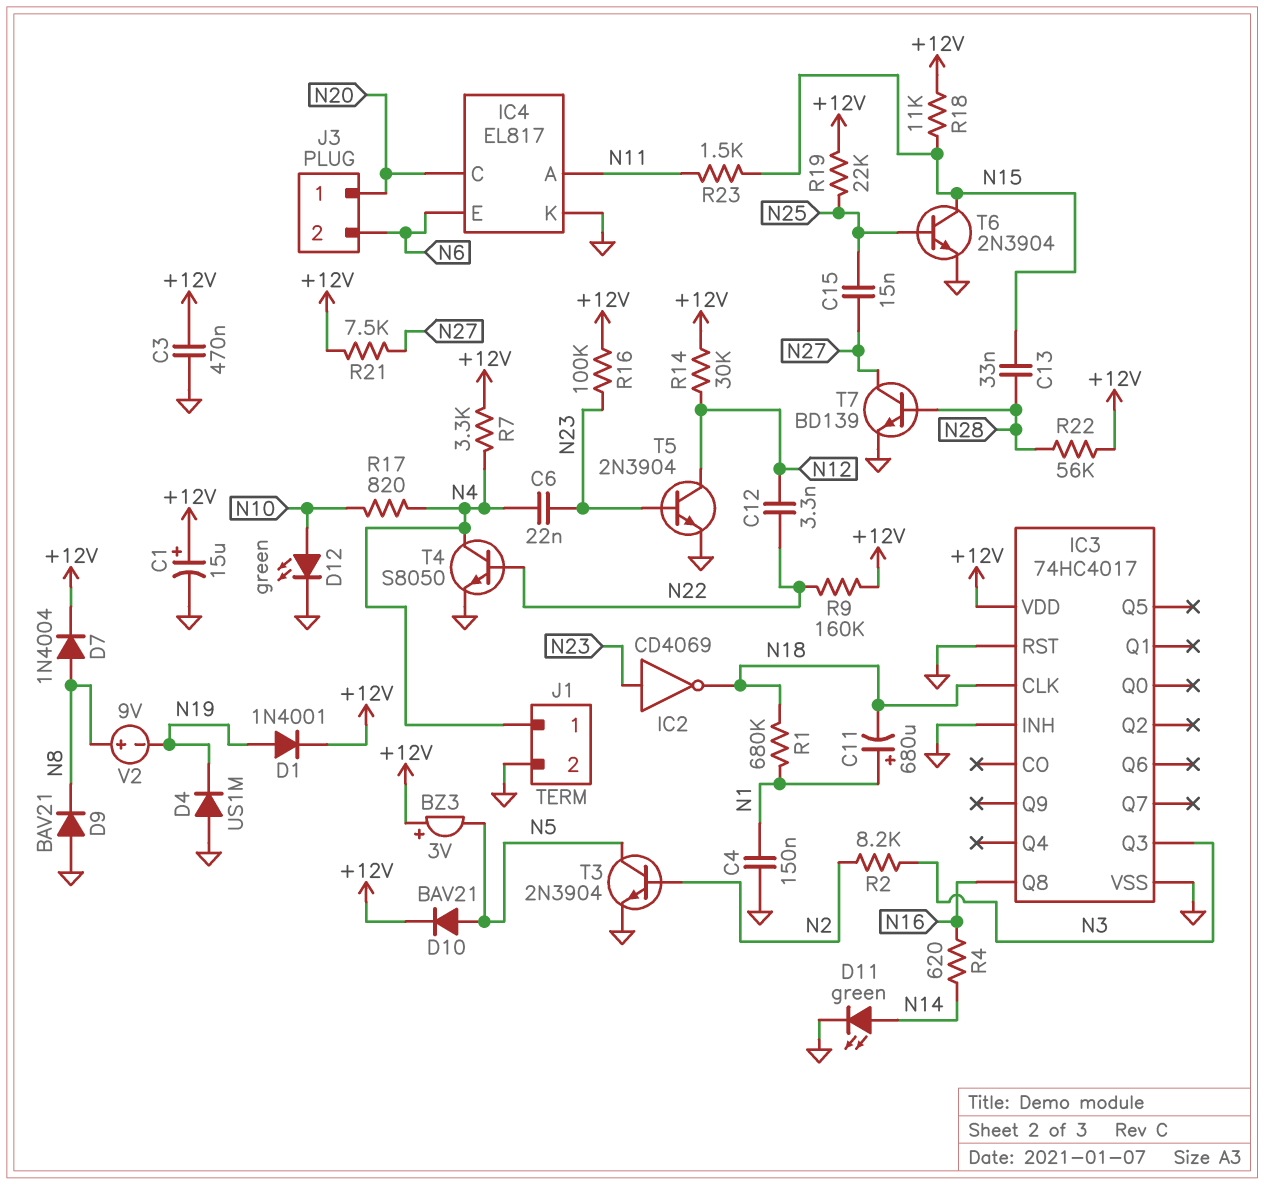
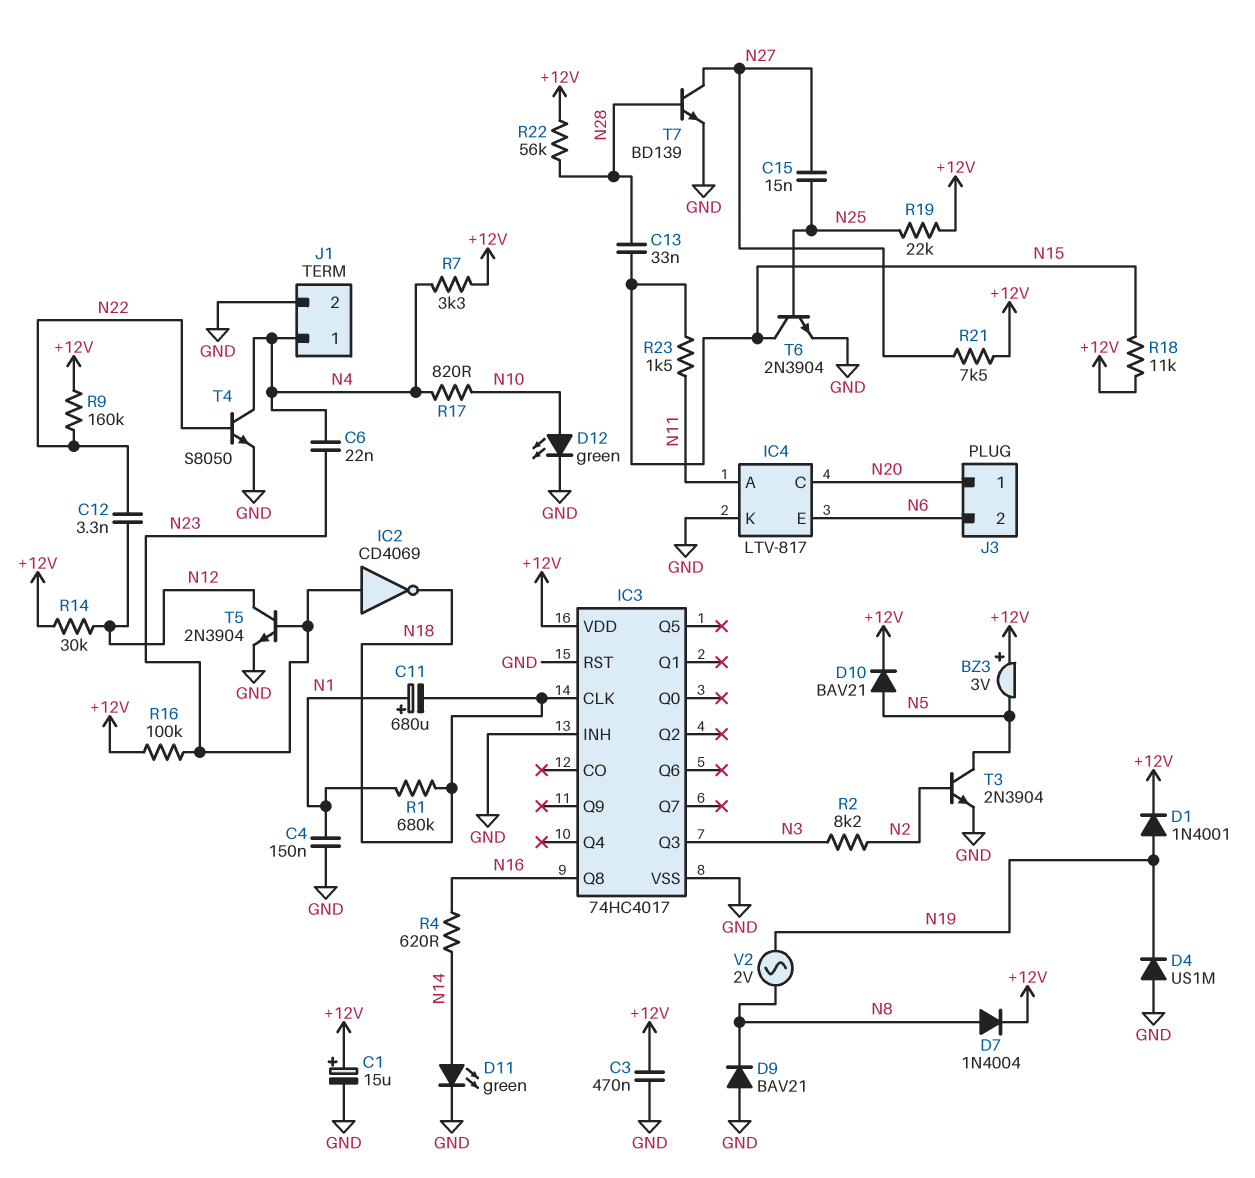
IC4: EL817 -> LTV-817
V2: 9V (plus N8, minus N19) -> AC 2V (N8, N19)

